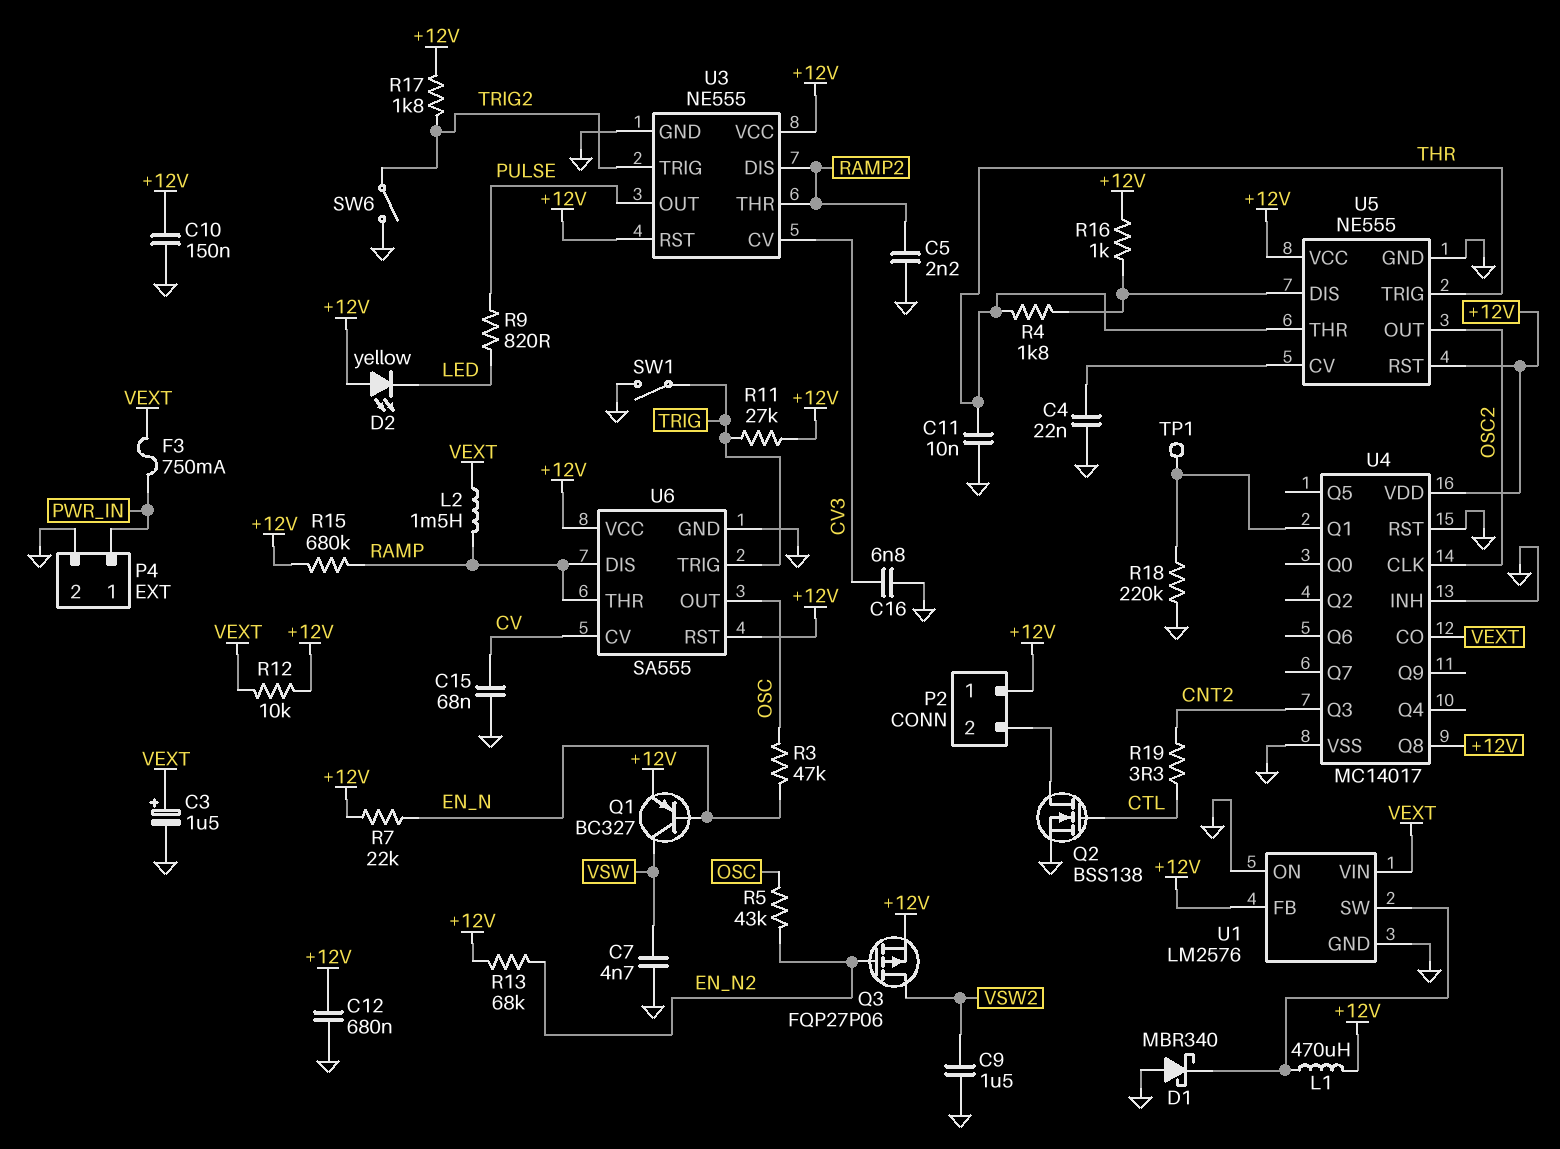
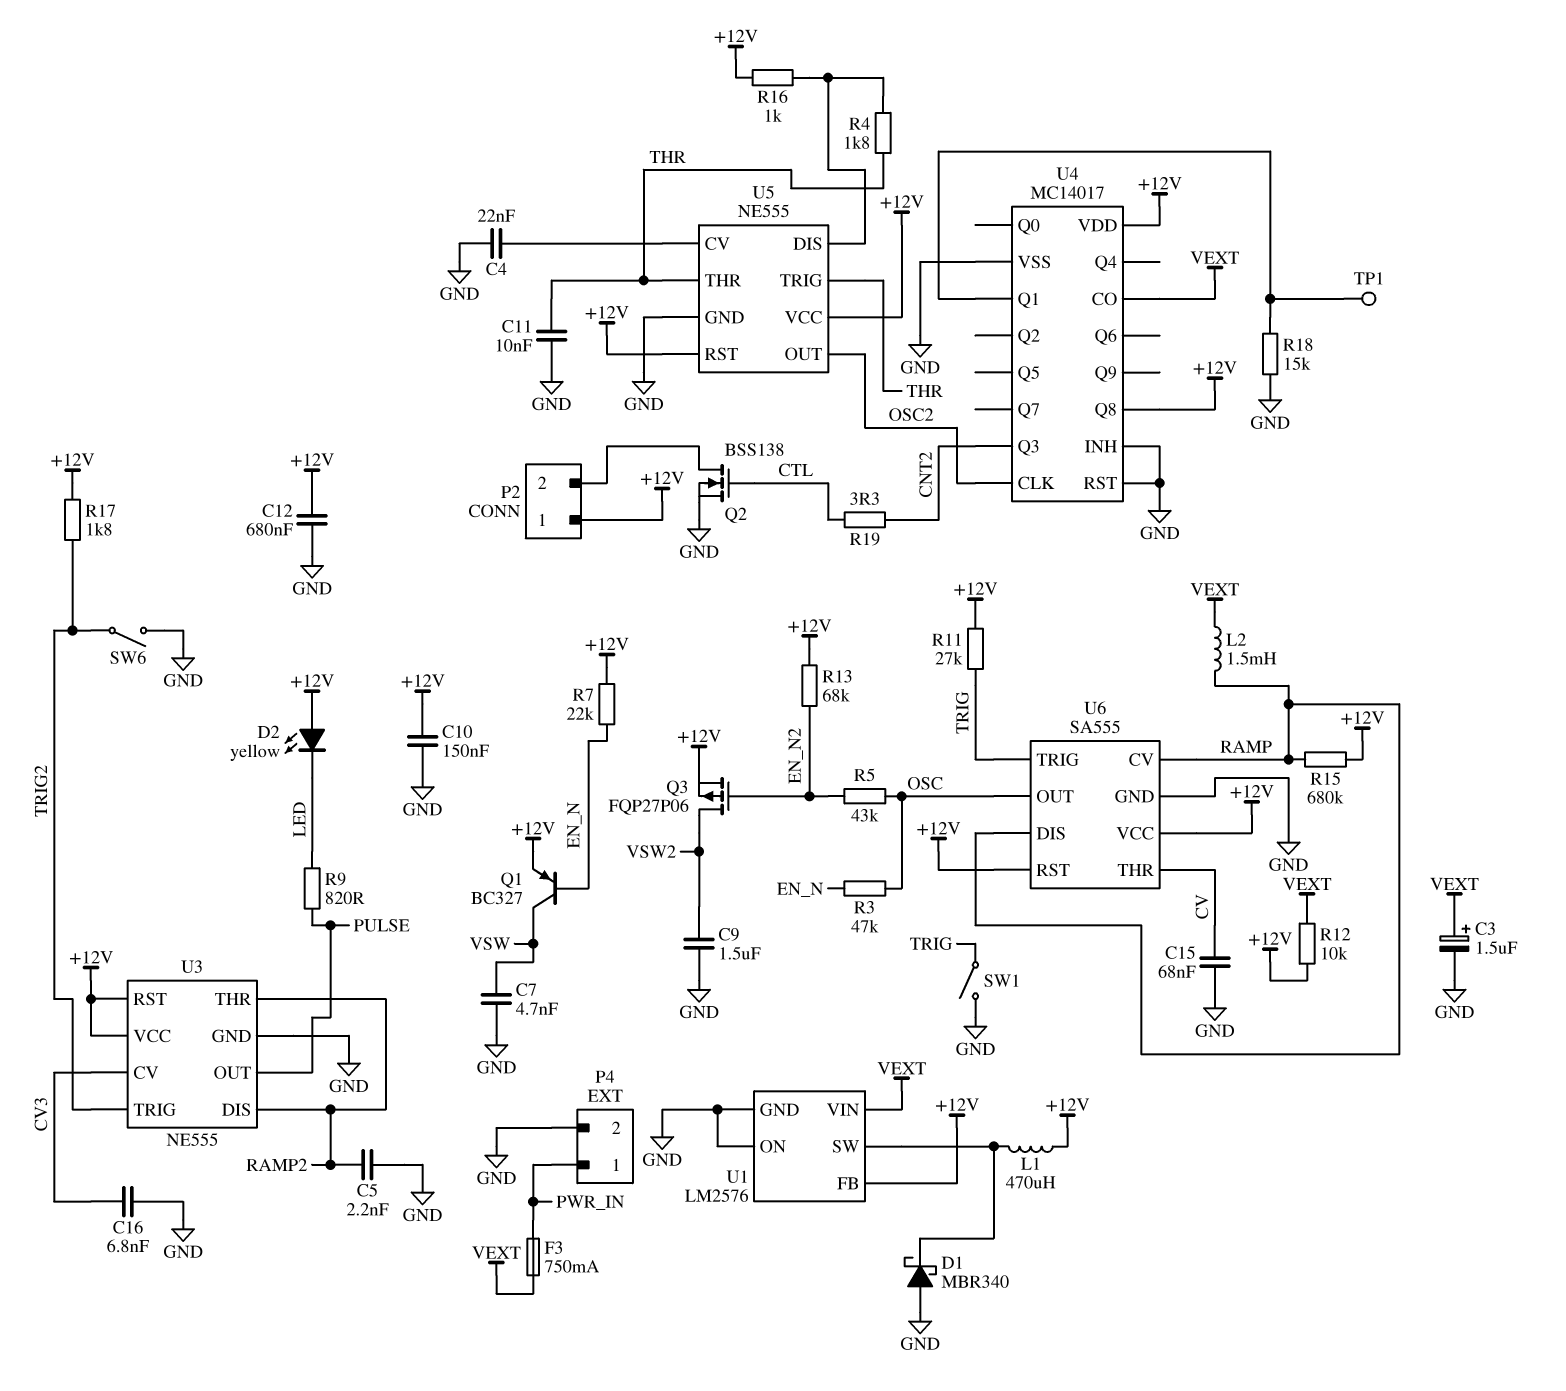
R18: 220k (GND, U4/Q1) -> 15k (GND, U4/Q1)
U6 pin CV: CV -> RAMP
U6 pin THR: RAMP -> CV

